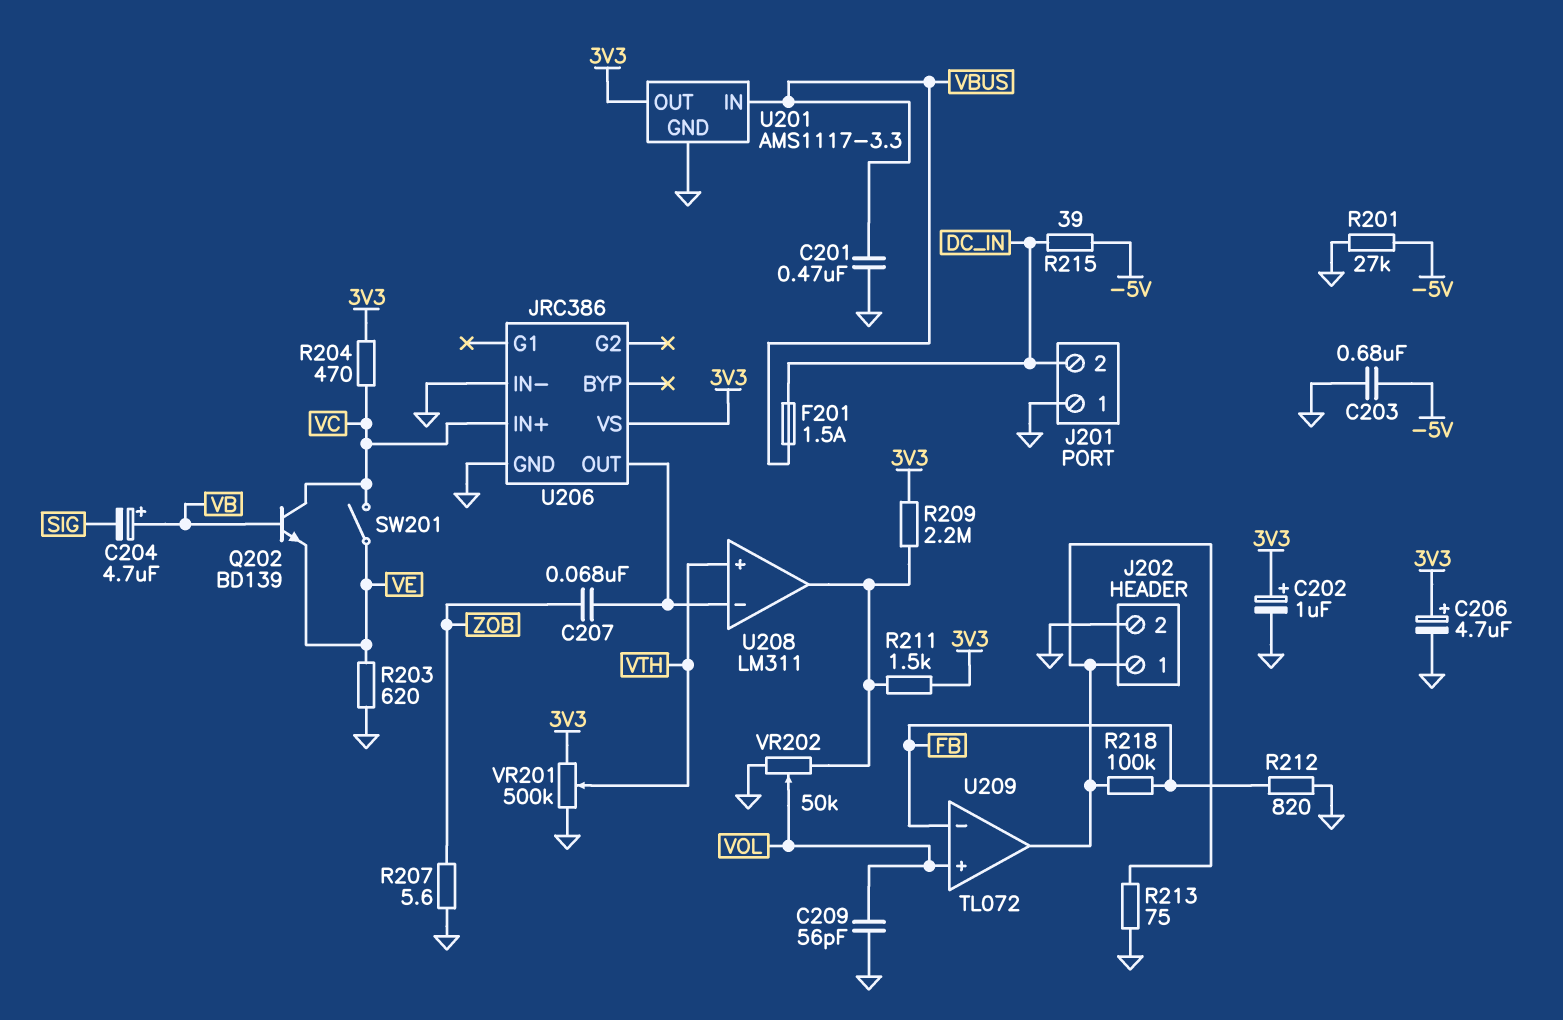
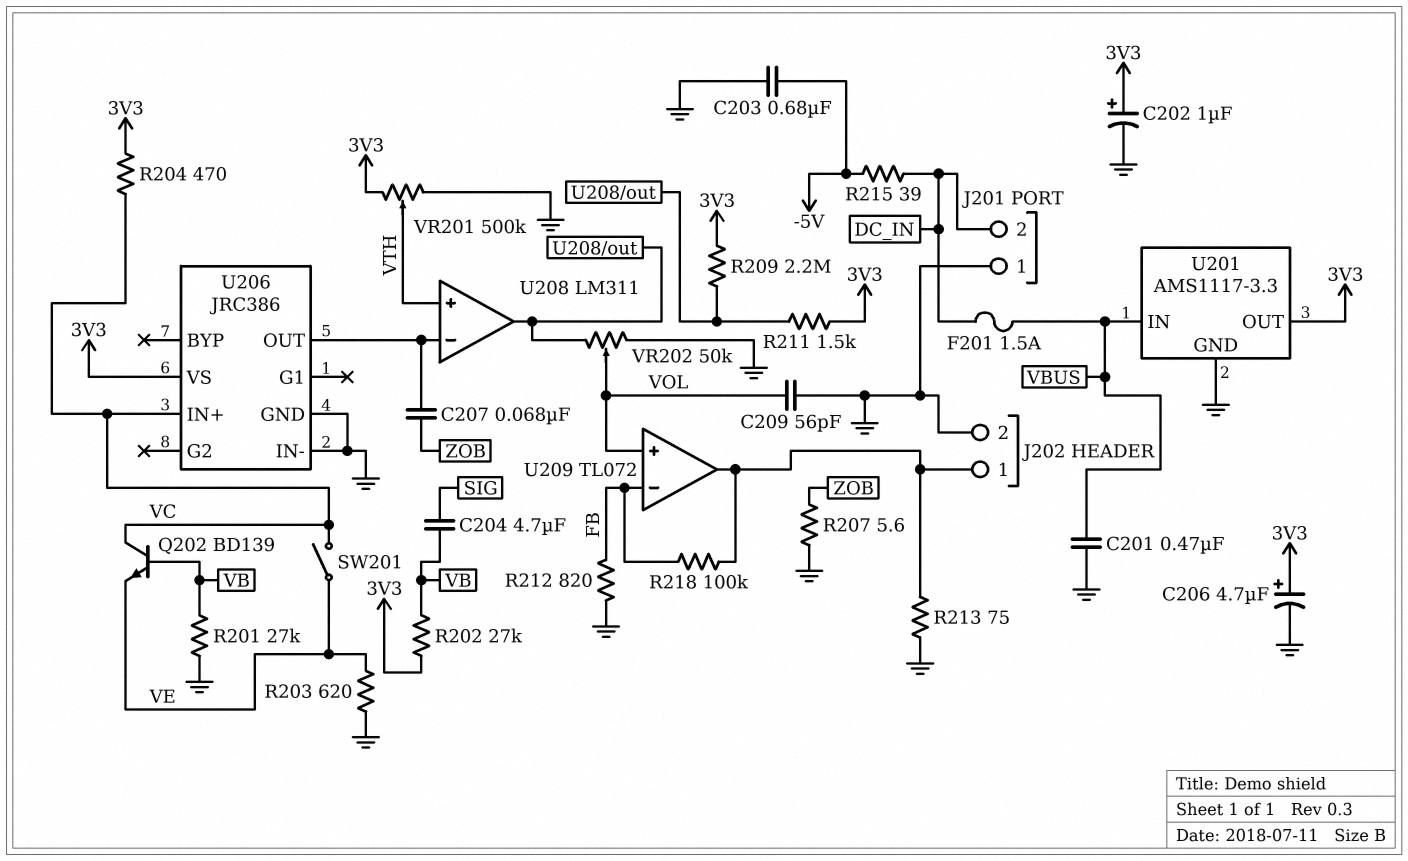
C204: 4.7uF (plus VB, minus SIG) -> 4.7uF (SIG, VB)
R201: 27k (-5V, GND) -> 27k (GND, VB)
R202: none -> 27k (3V3, VB)

